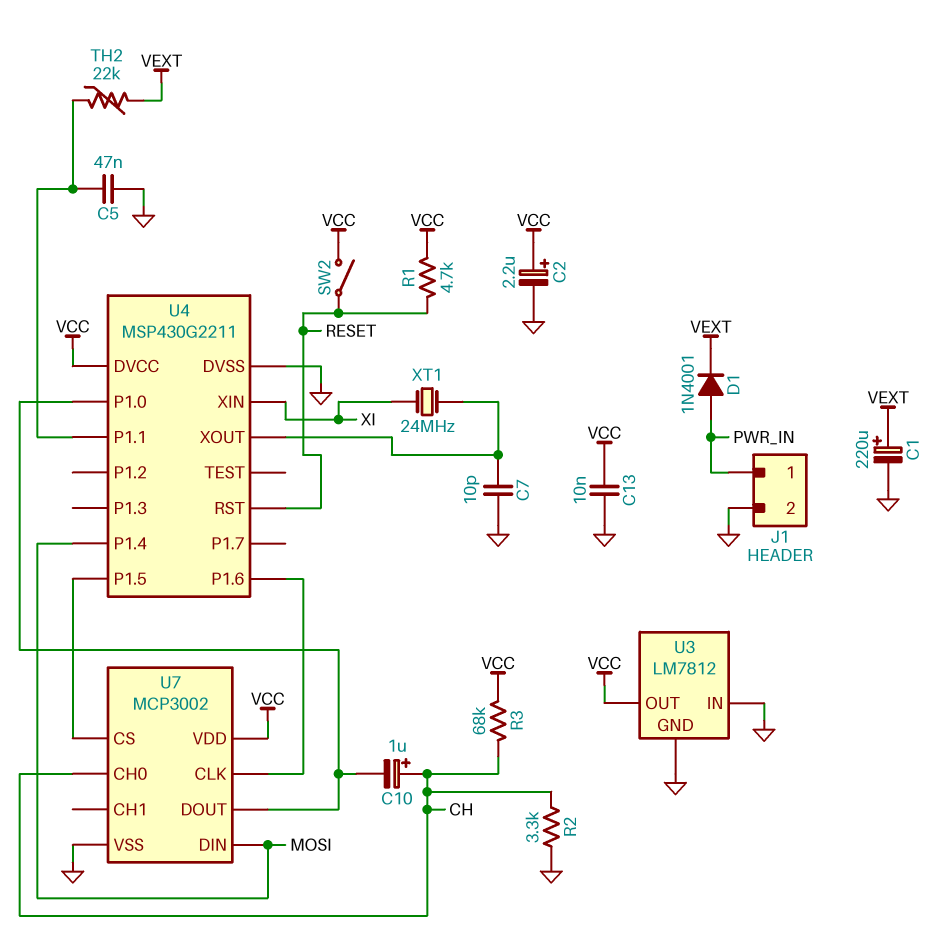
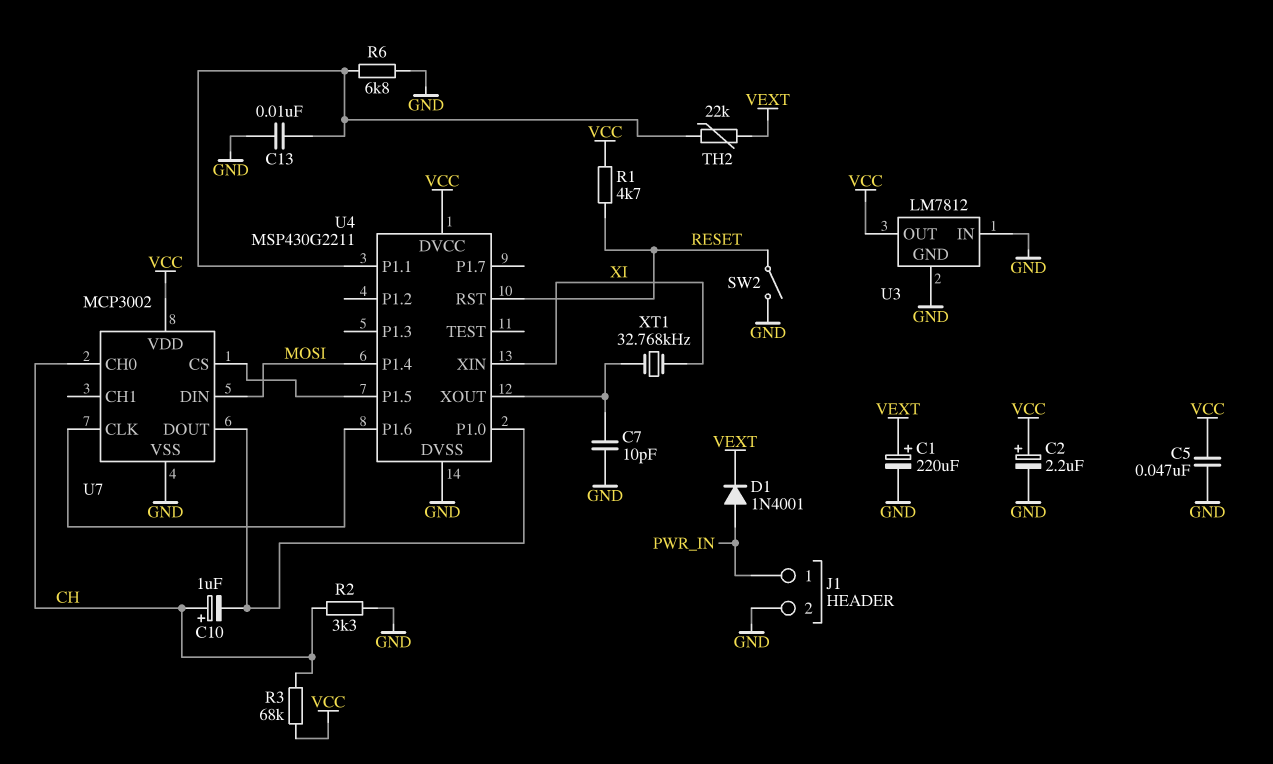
C5: 47nF (GND, U4/P1.1) -> 47nF (GND, VCC)
C13: 10nF (GND, VCC) -> 10nF (GND, U4/P1.1)
R6: none -> 6.8k (GND, U4/P1.1)
SW2: switch (RESET, VCC) -> switch (GND, RESET)
XT1: 24MHz (U4/XOUT, XI) -> 32.768kHz (U4/XOUT, XI)

